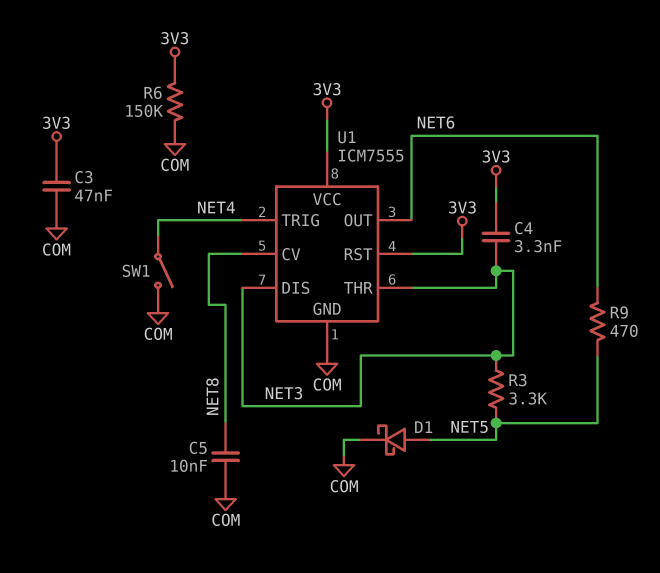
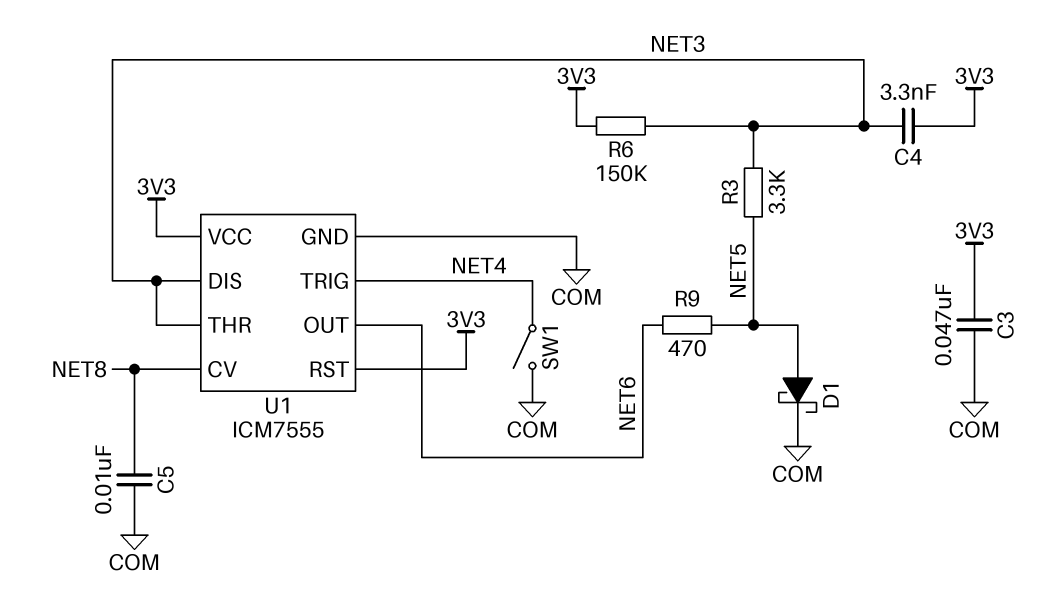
R6: 150k (3V3, COM) -> 150k (3V3, NET3)

